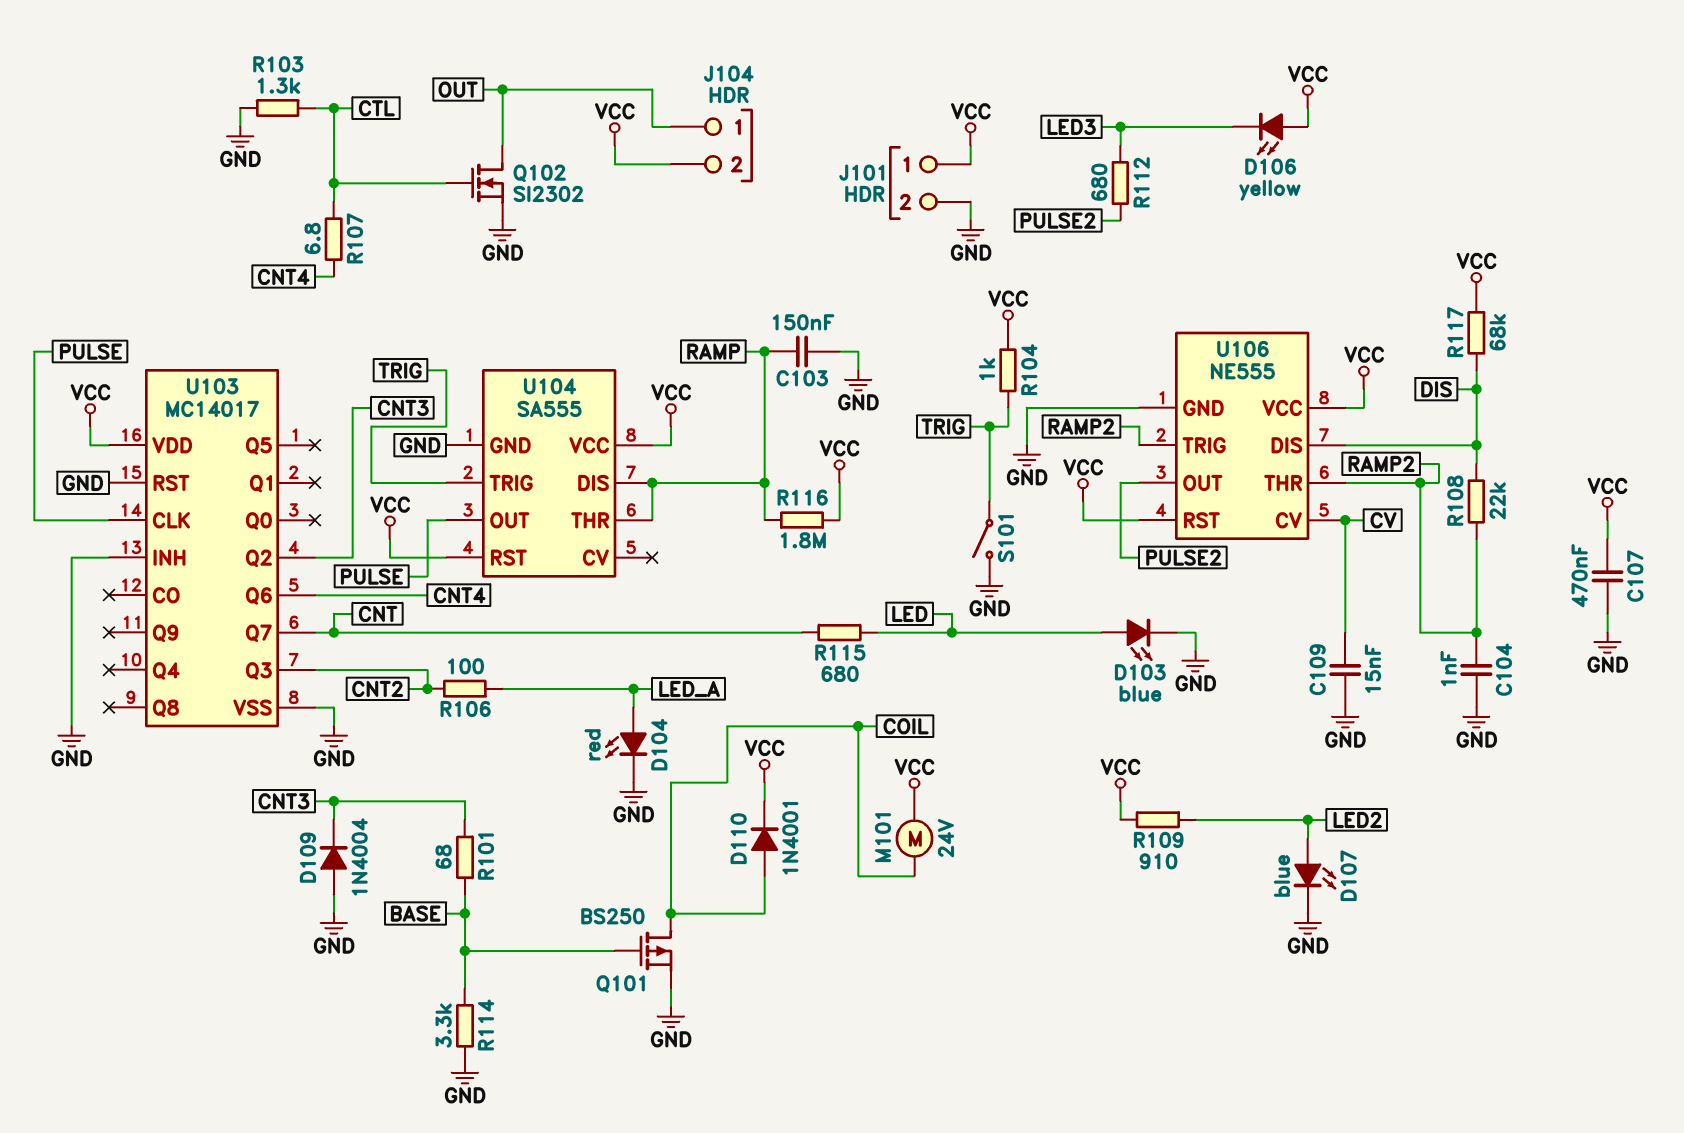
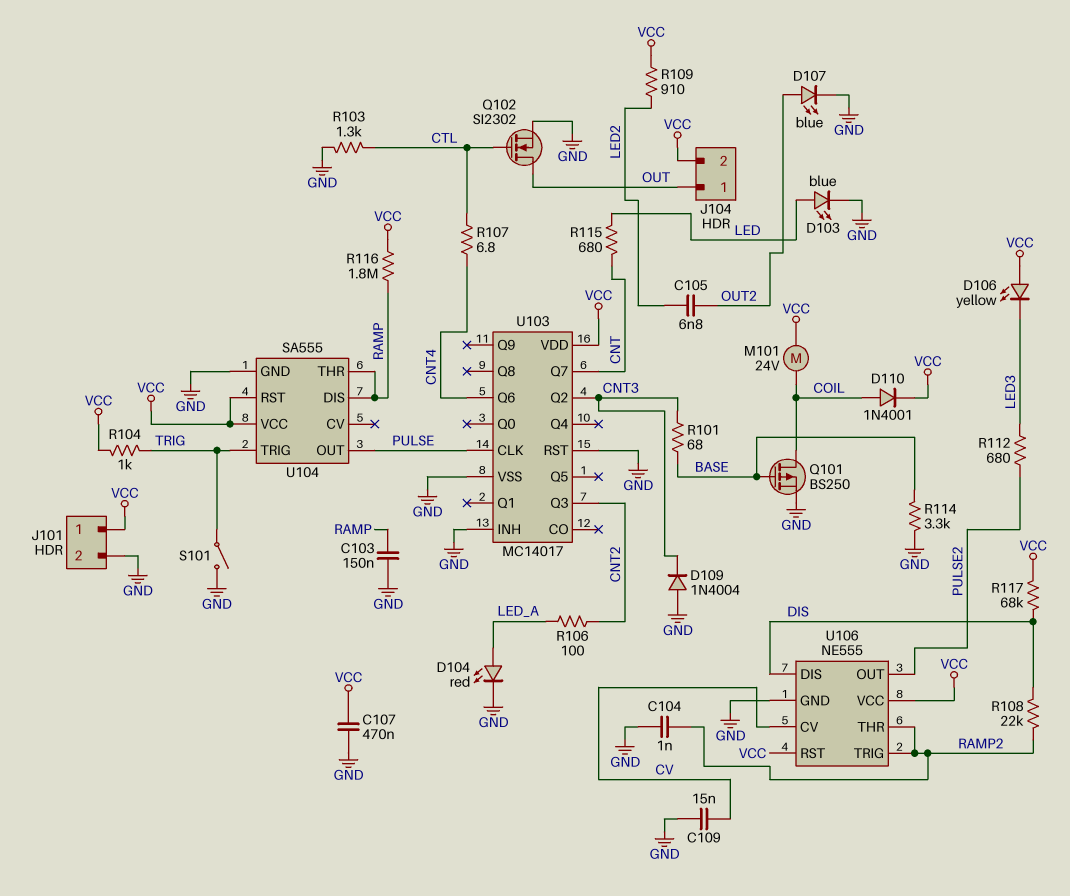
C105: none -> 6.8nF (LED2, OUT2)
D107: LED blue (A LED2, K GND) -> LED blue (A OUT2, K GND)

